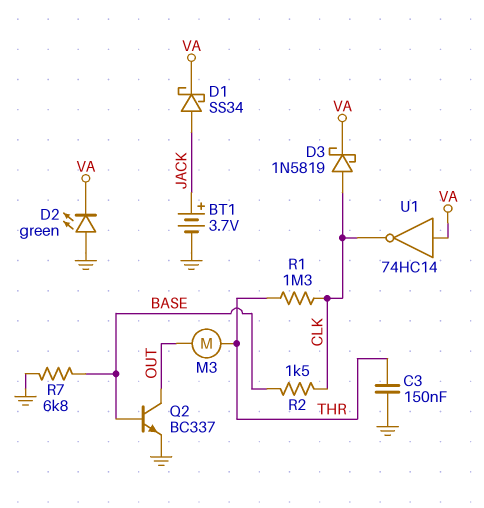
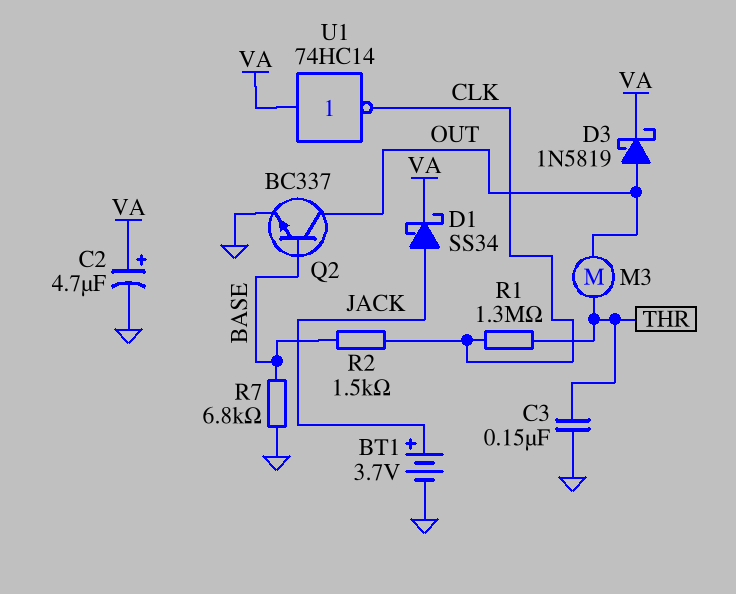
C2: none -> 4.7uF (plus VA, minus GND)
D2: LED green (A GND, K VA) -> none
D3: schottky 1N5819 (A CLK, K VA) -> schottky 1N5819 (A OUT, K VA)

